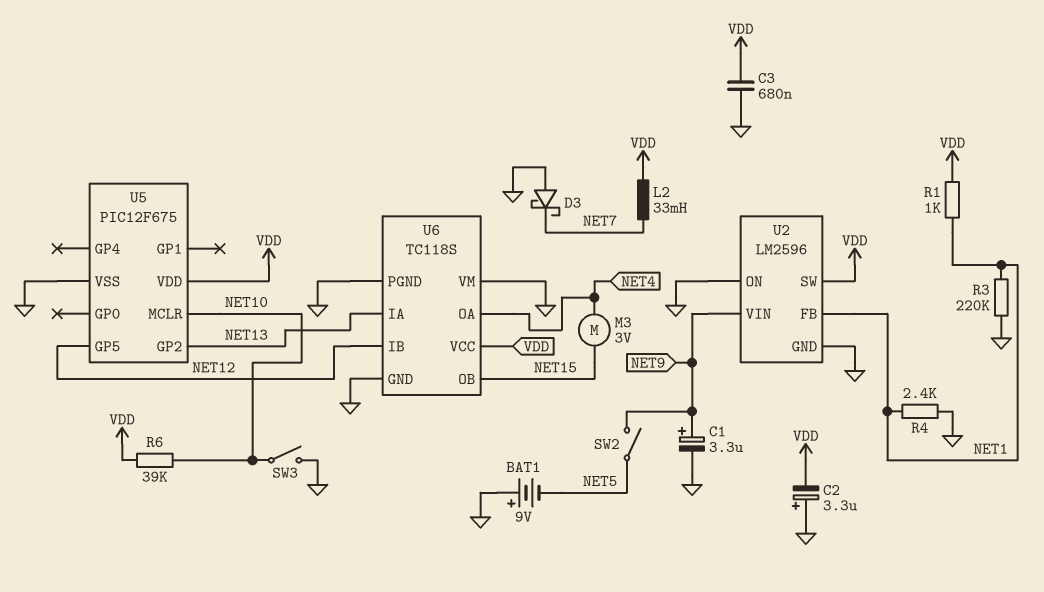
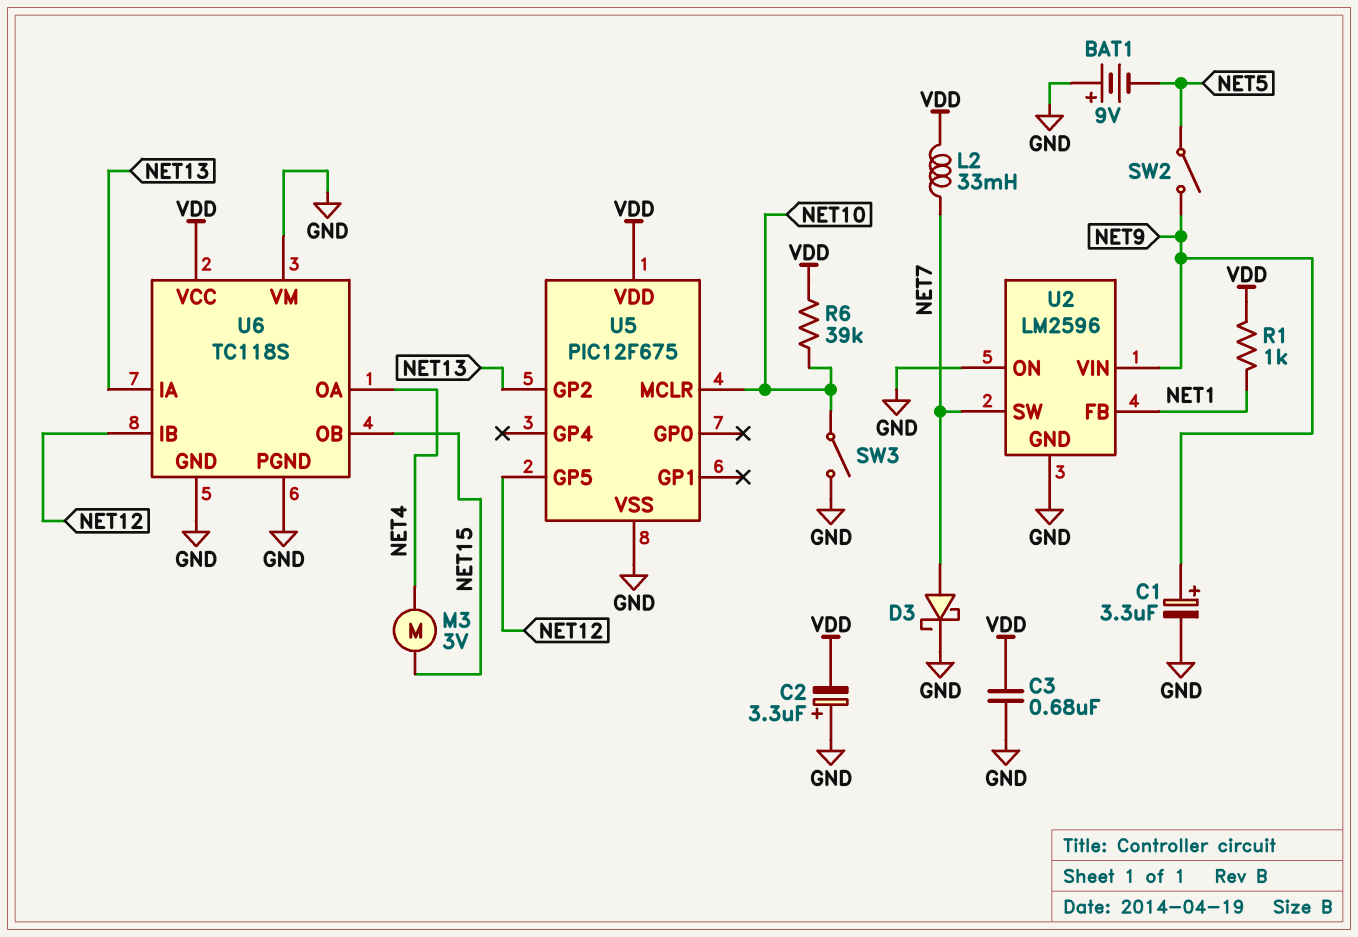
D3: schottky (A GND, K NET7) -> schottky (A NET7, K GND)
R3: 220k (GND, NET1) -> none
R4: 2.4k (GND, NET1) -> none
U2 pin SW: VDD -> NET7

